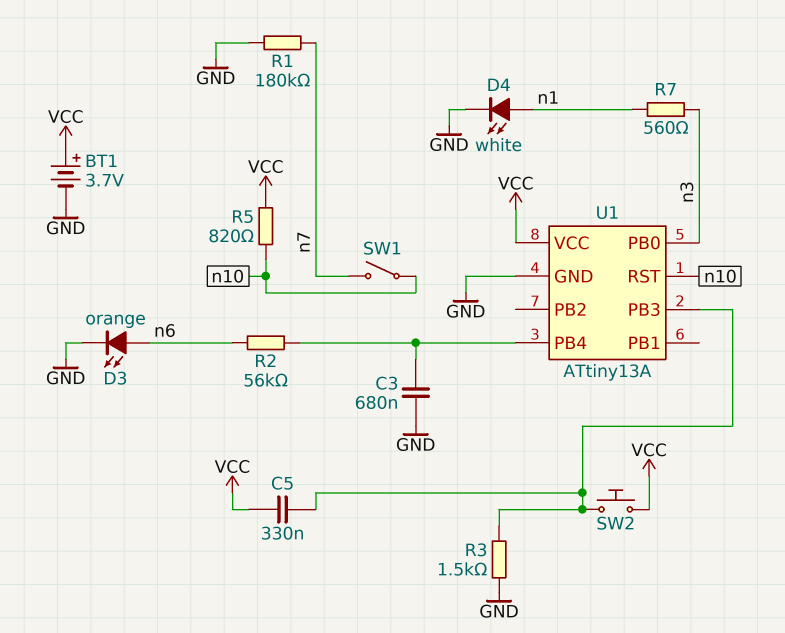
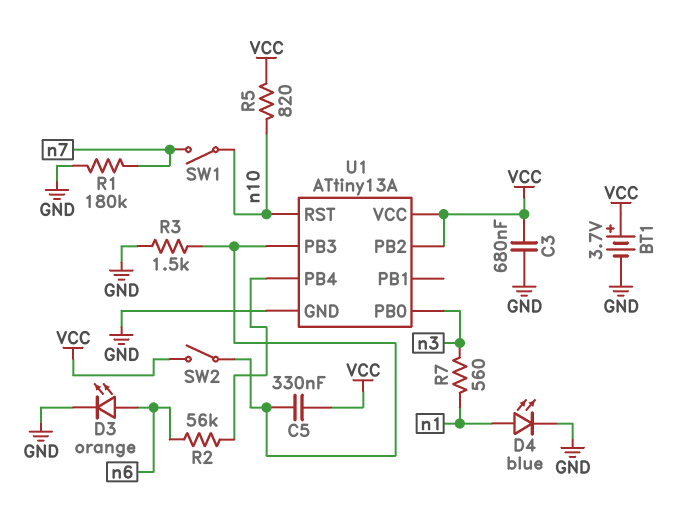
C3: 680nF (GND, U1/PB4) -> 680nF (GND, VCC)
D4: LED white (A n1, K GND) -> LED blue (A n1, K GND)
SW2: button (U1/PB3, VCC) -> switch (U1/PB3, VCC)
U1 pin PB2: none -> VCC

